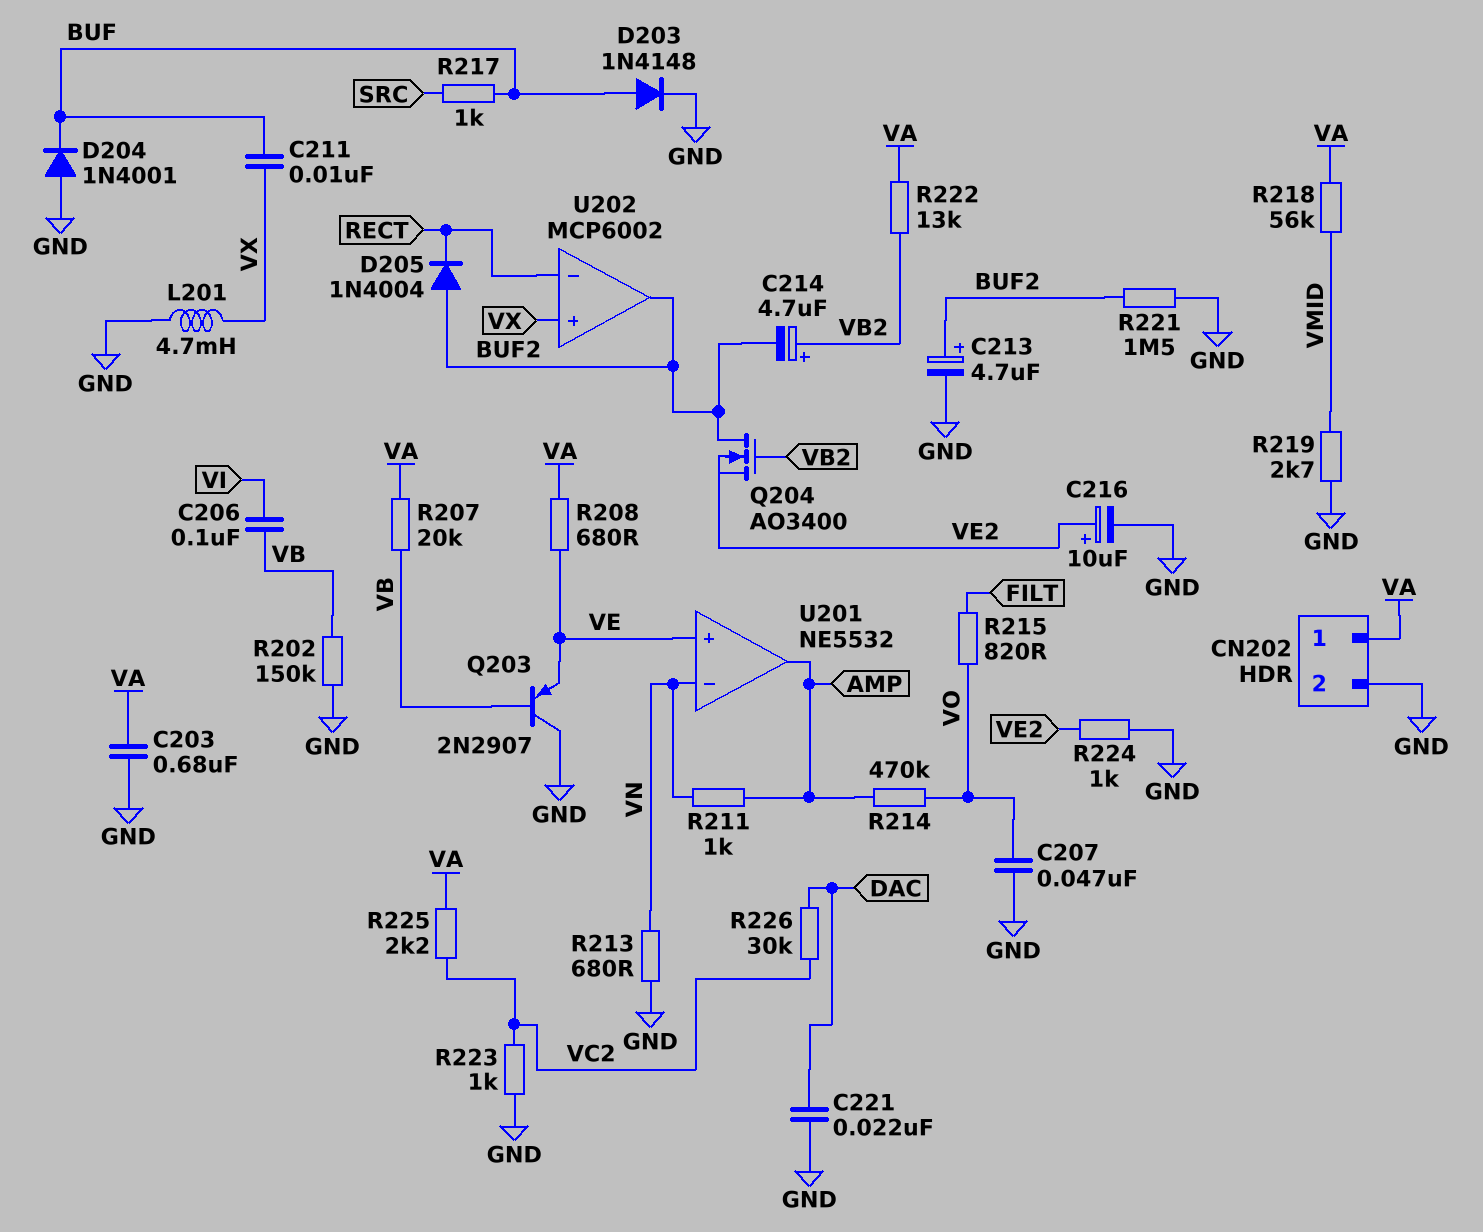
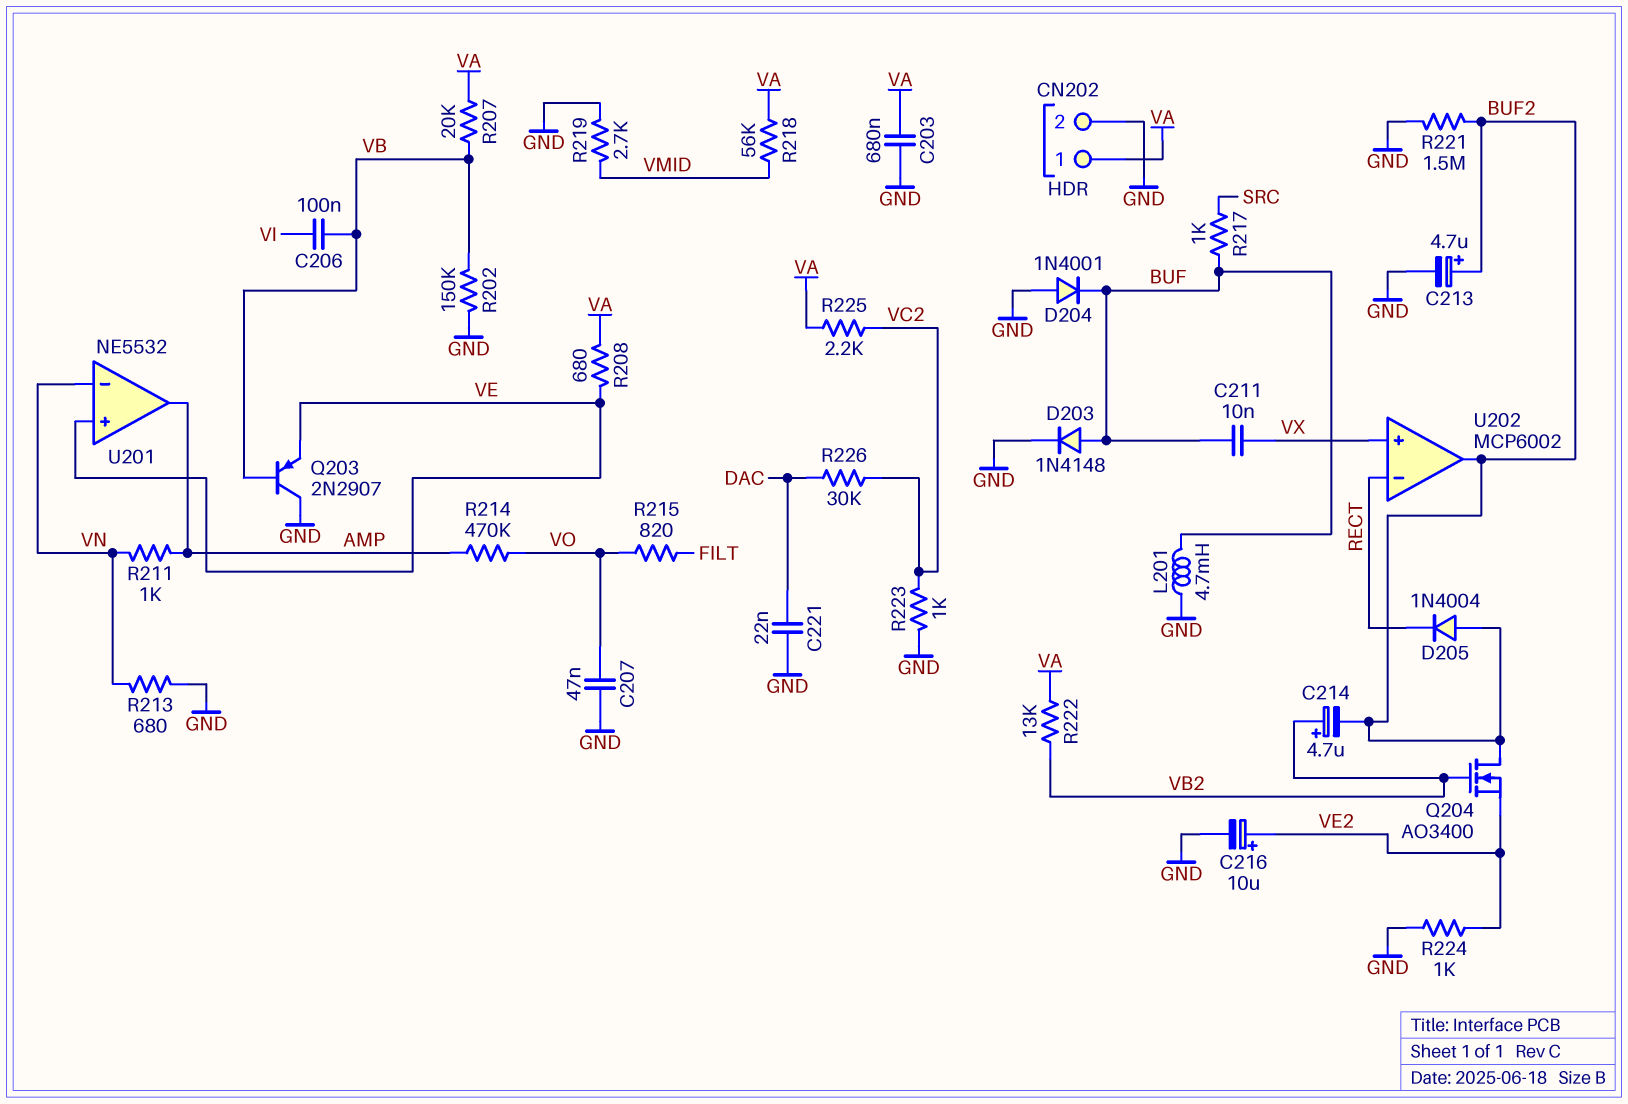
L201: 4.7mH (GND, VX) -> 4.7mH (BUF, GND)

